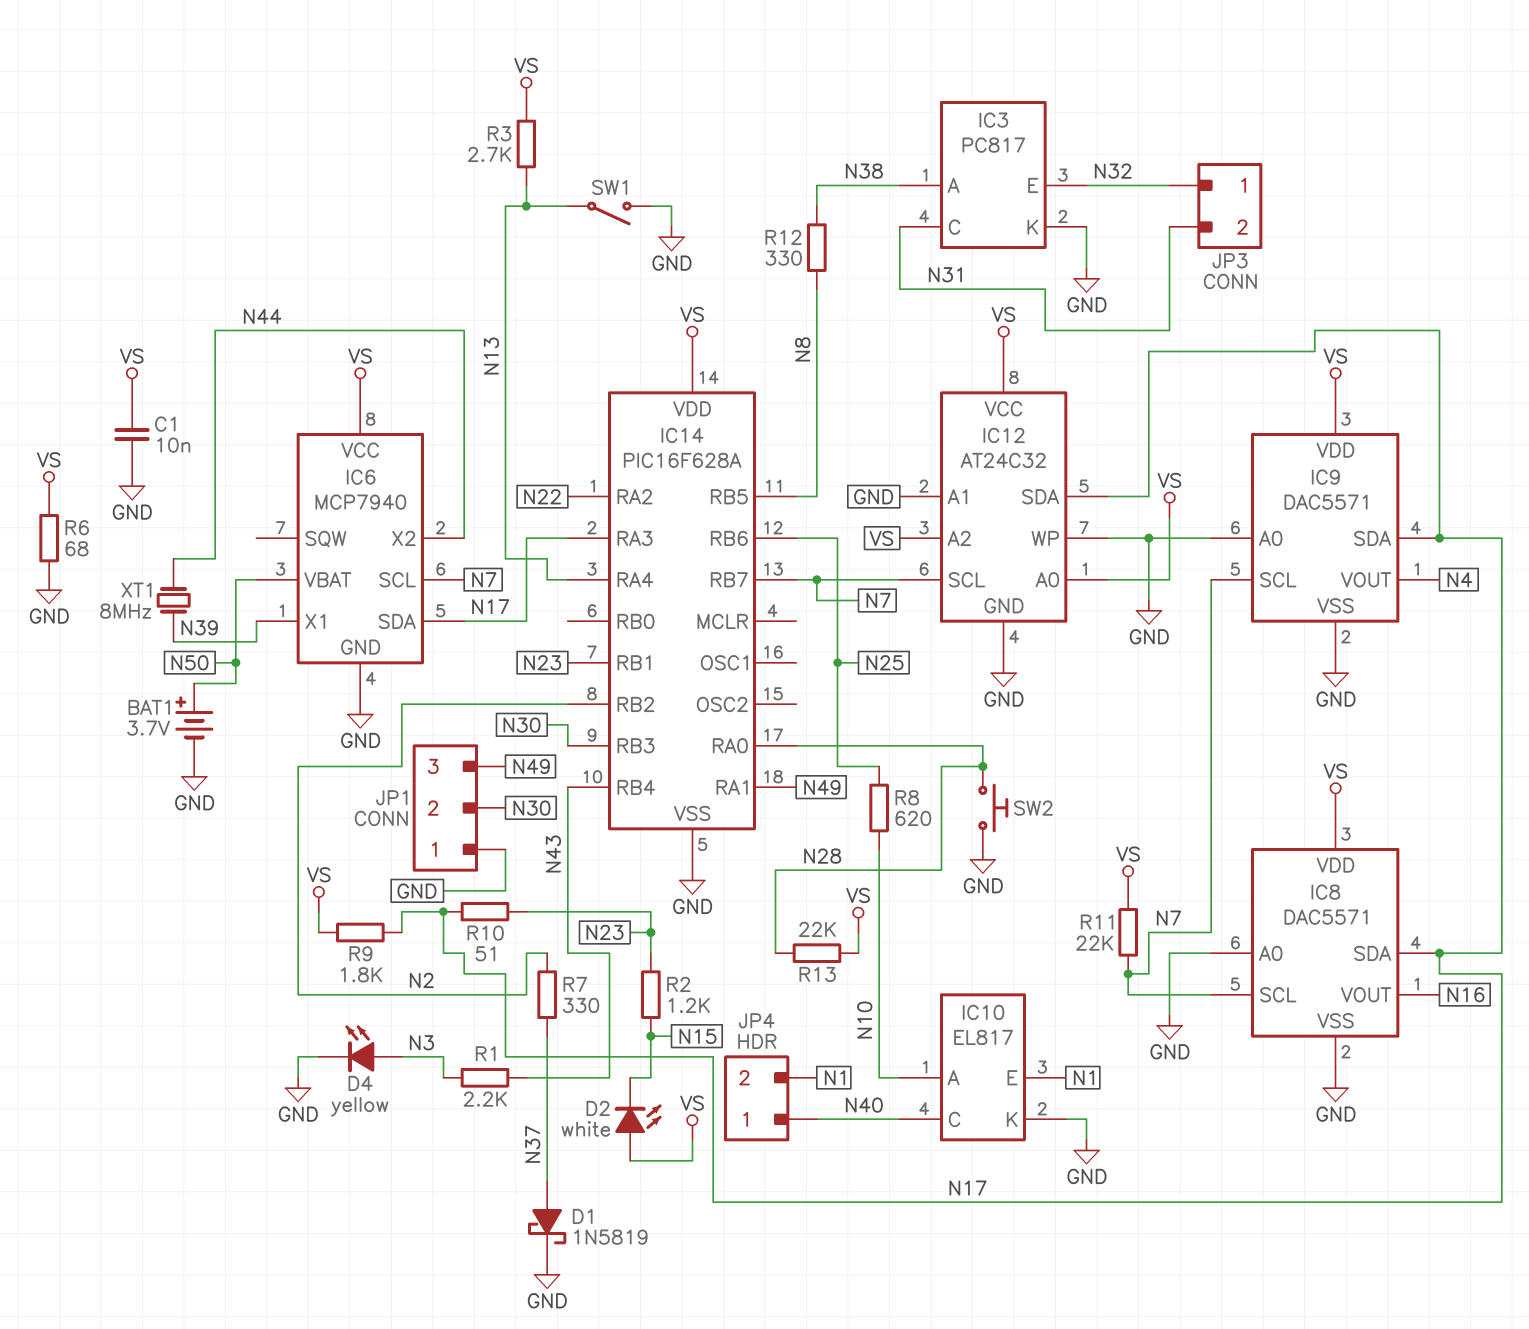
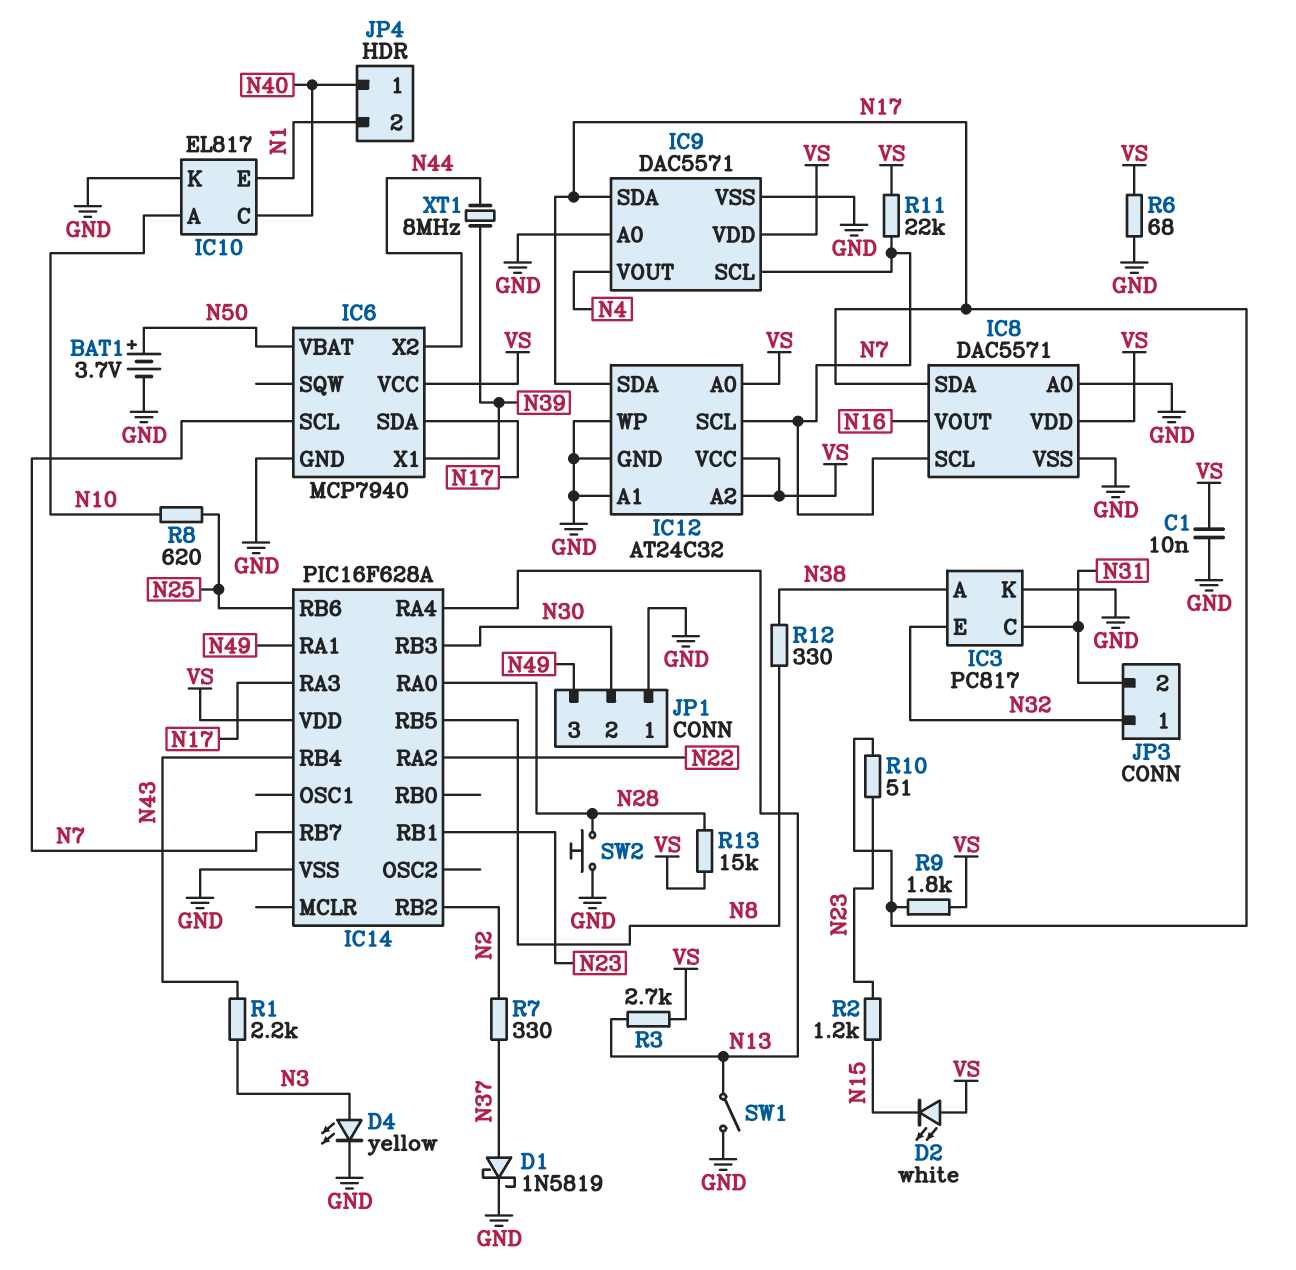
R13: 22k (N28, VS) -> 15k (N28, VS)

